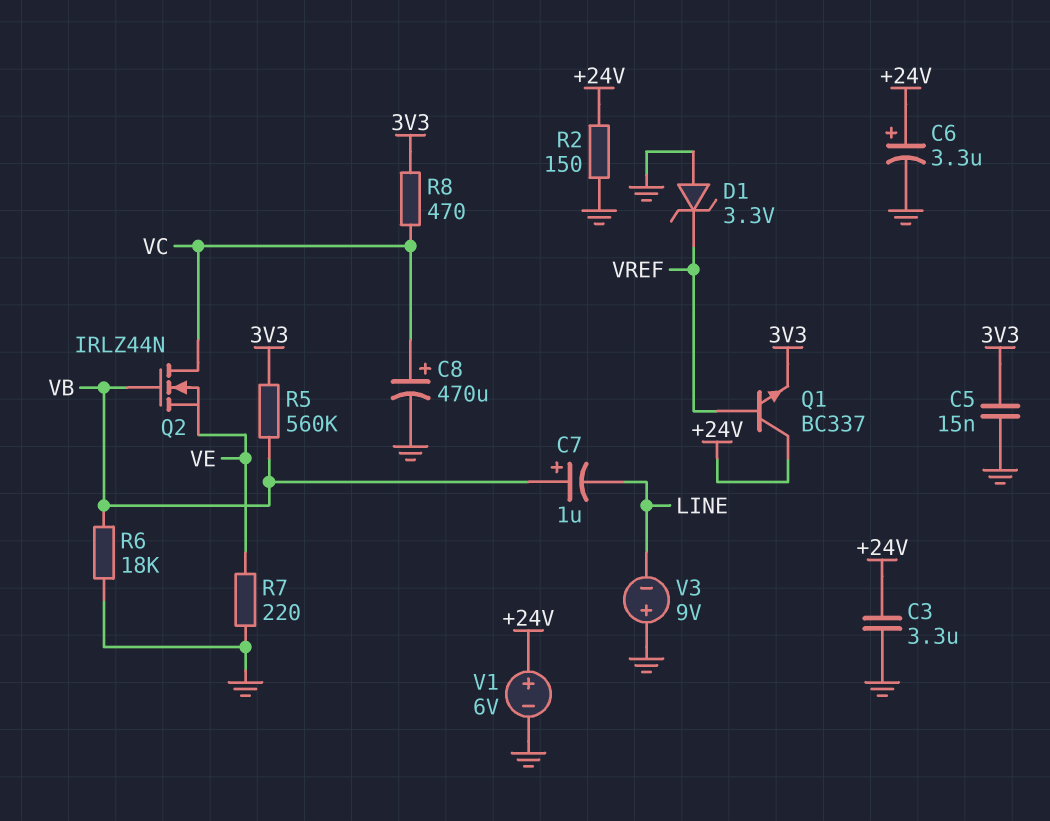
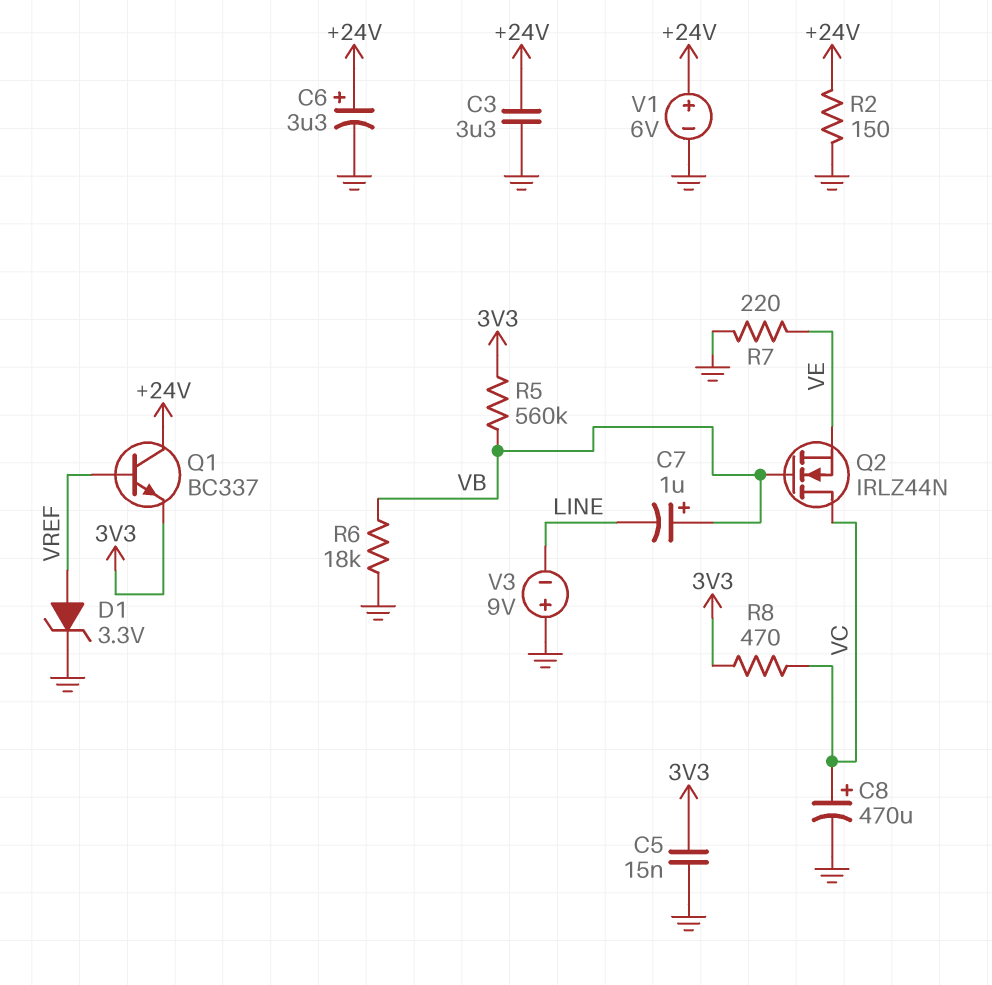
D1: zener 3.3V (A GND, K VREF) -> zener 3.3V (A VREF, K GND)

